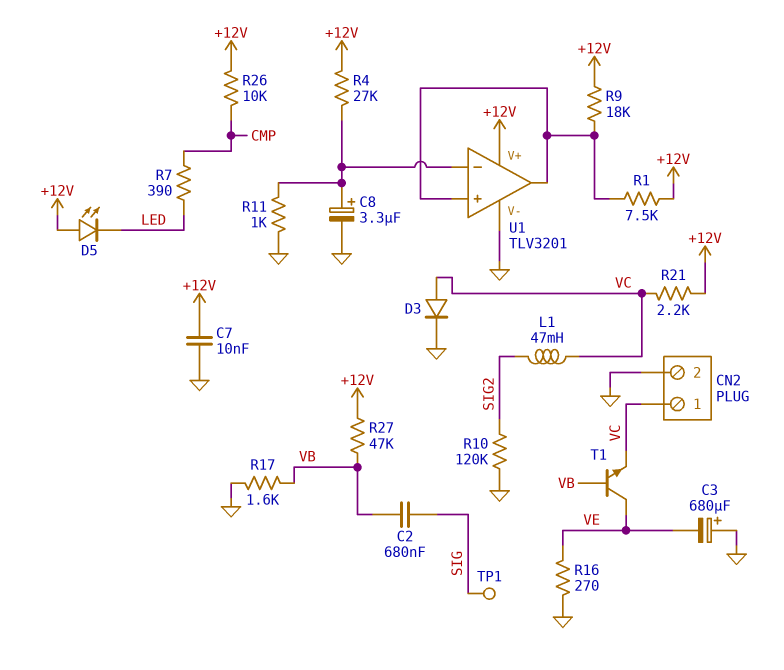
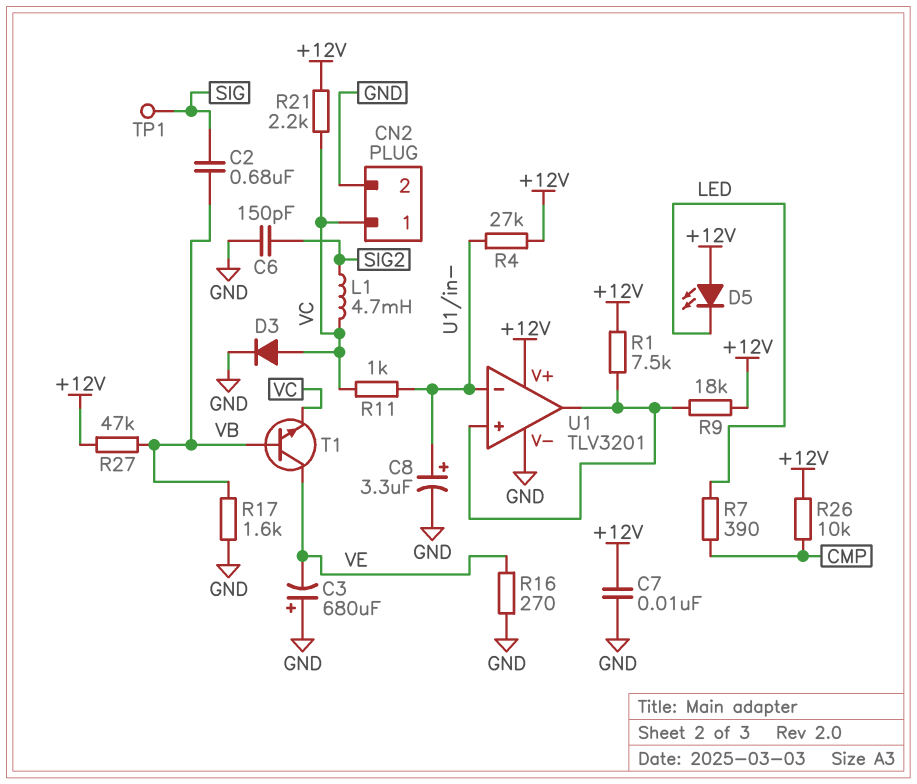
C6: none -> 150pF (GND, SIG2)
L1: 47mH (SIG2, VC) -> 4.7mH (SIG2, VC)
R10: 120k (GND, SIG2) -> none
R11: 1k (GND, U1/in-) -> 1k (U1/in-, VC)

